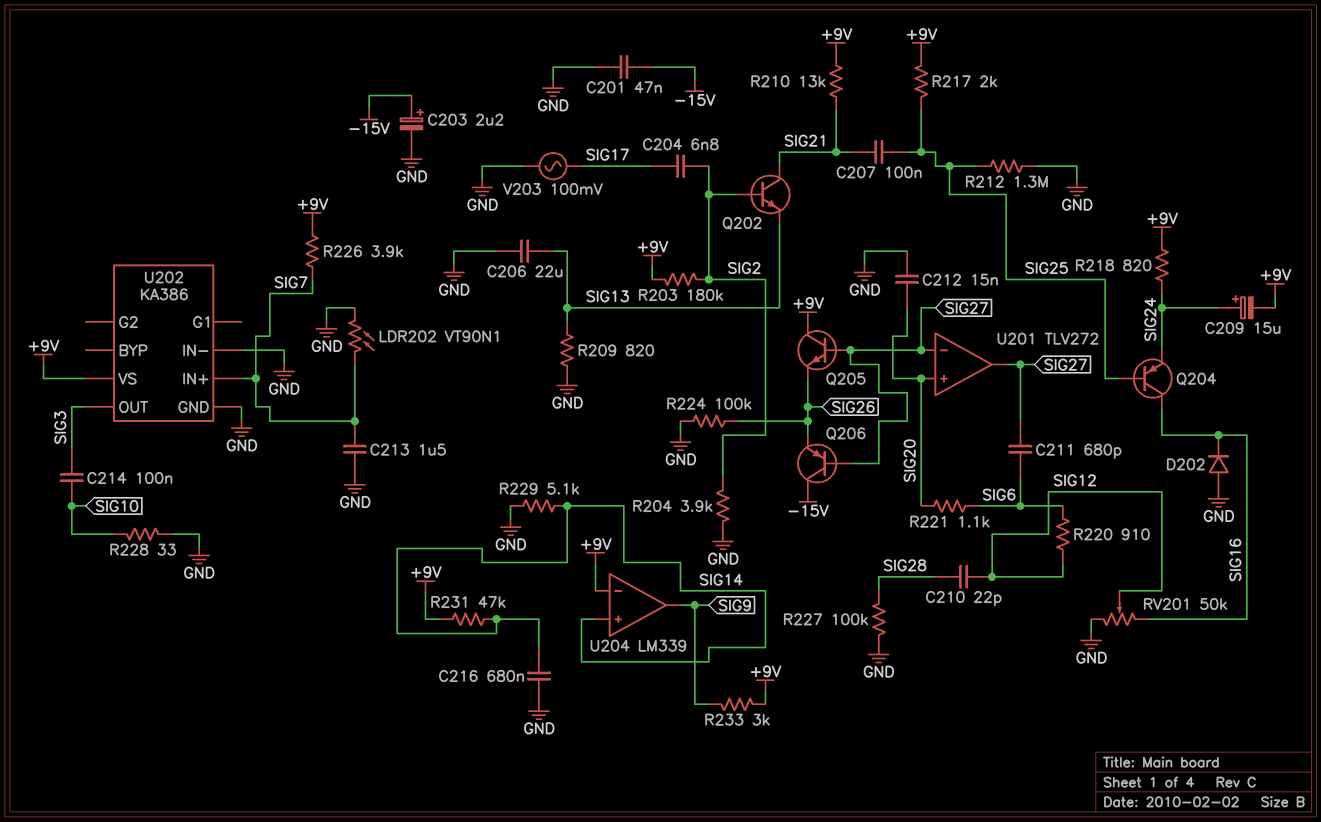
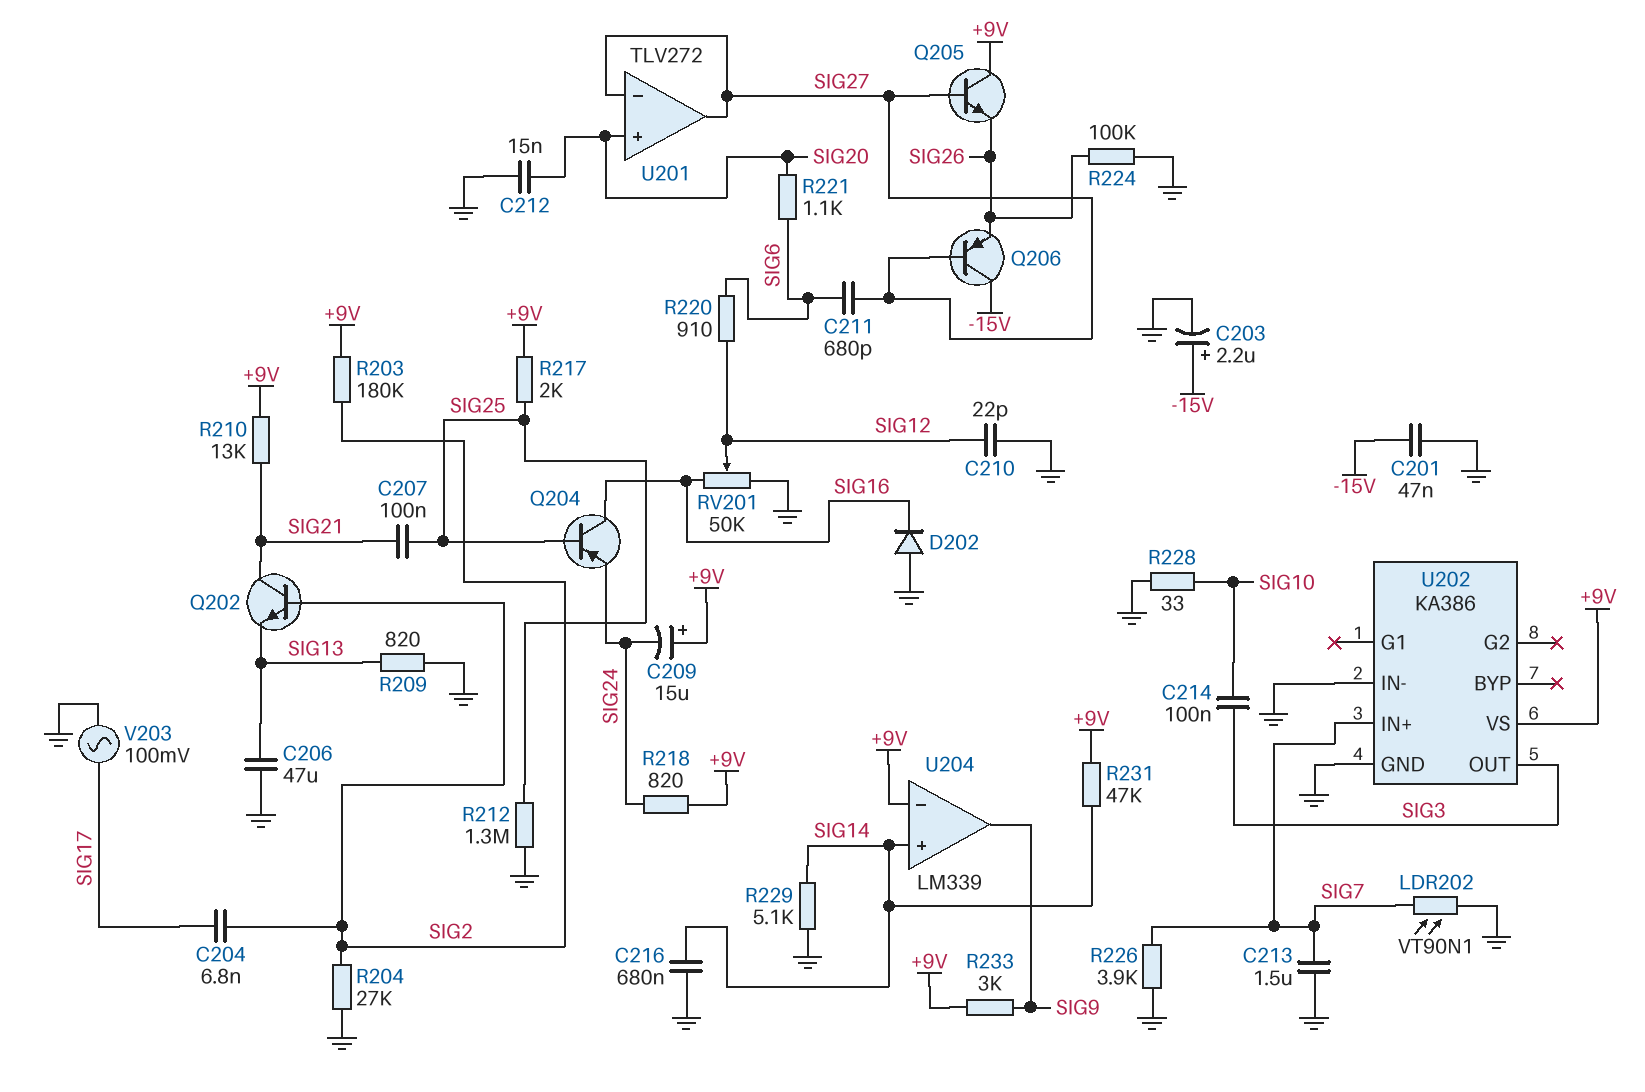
C206: 22uF (GND, SIG13) -> 47uF (GND, SIG13)
C209: 15uF (plus SIG24, minus +9V) -> 15uF (plus +9V, minus SIG24)
C210: 22pF (SIG12, SIG28) -> 22pF (GND, SIG12)
R204: 3.9k (GND, SIG2) -> 27k (GND, SIG2)
R226: 3.9k (+9V, SIG7) -> 3.9k (GND, SIG7)
R227: 100k (GND, SIG28) -> none

